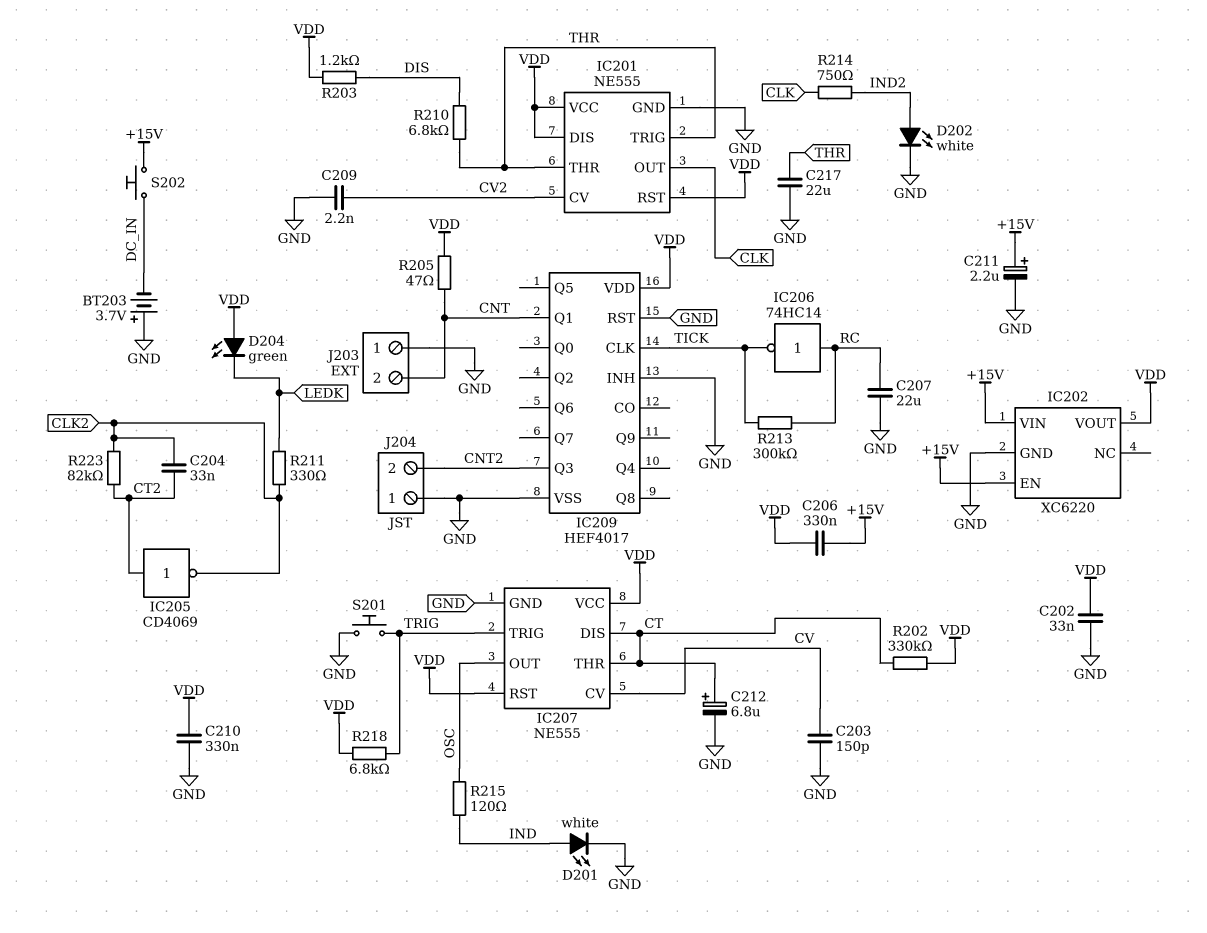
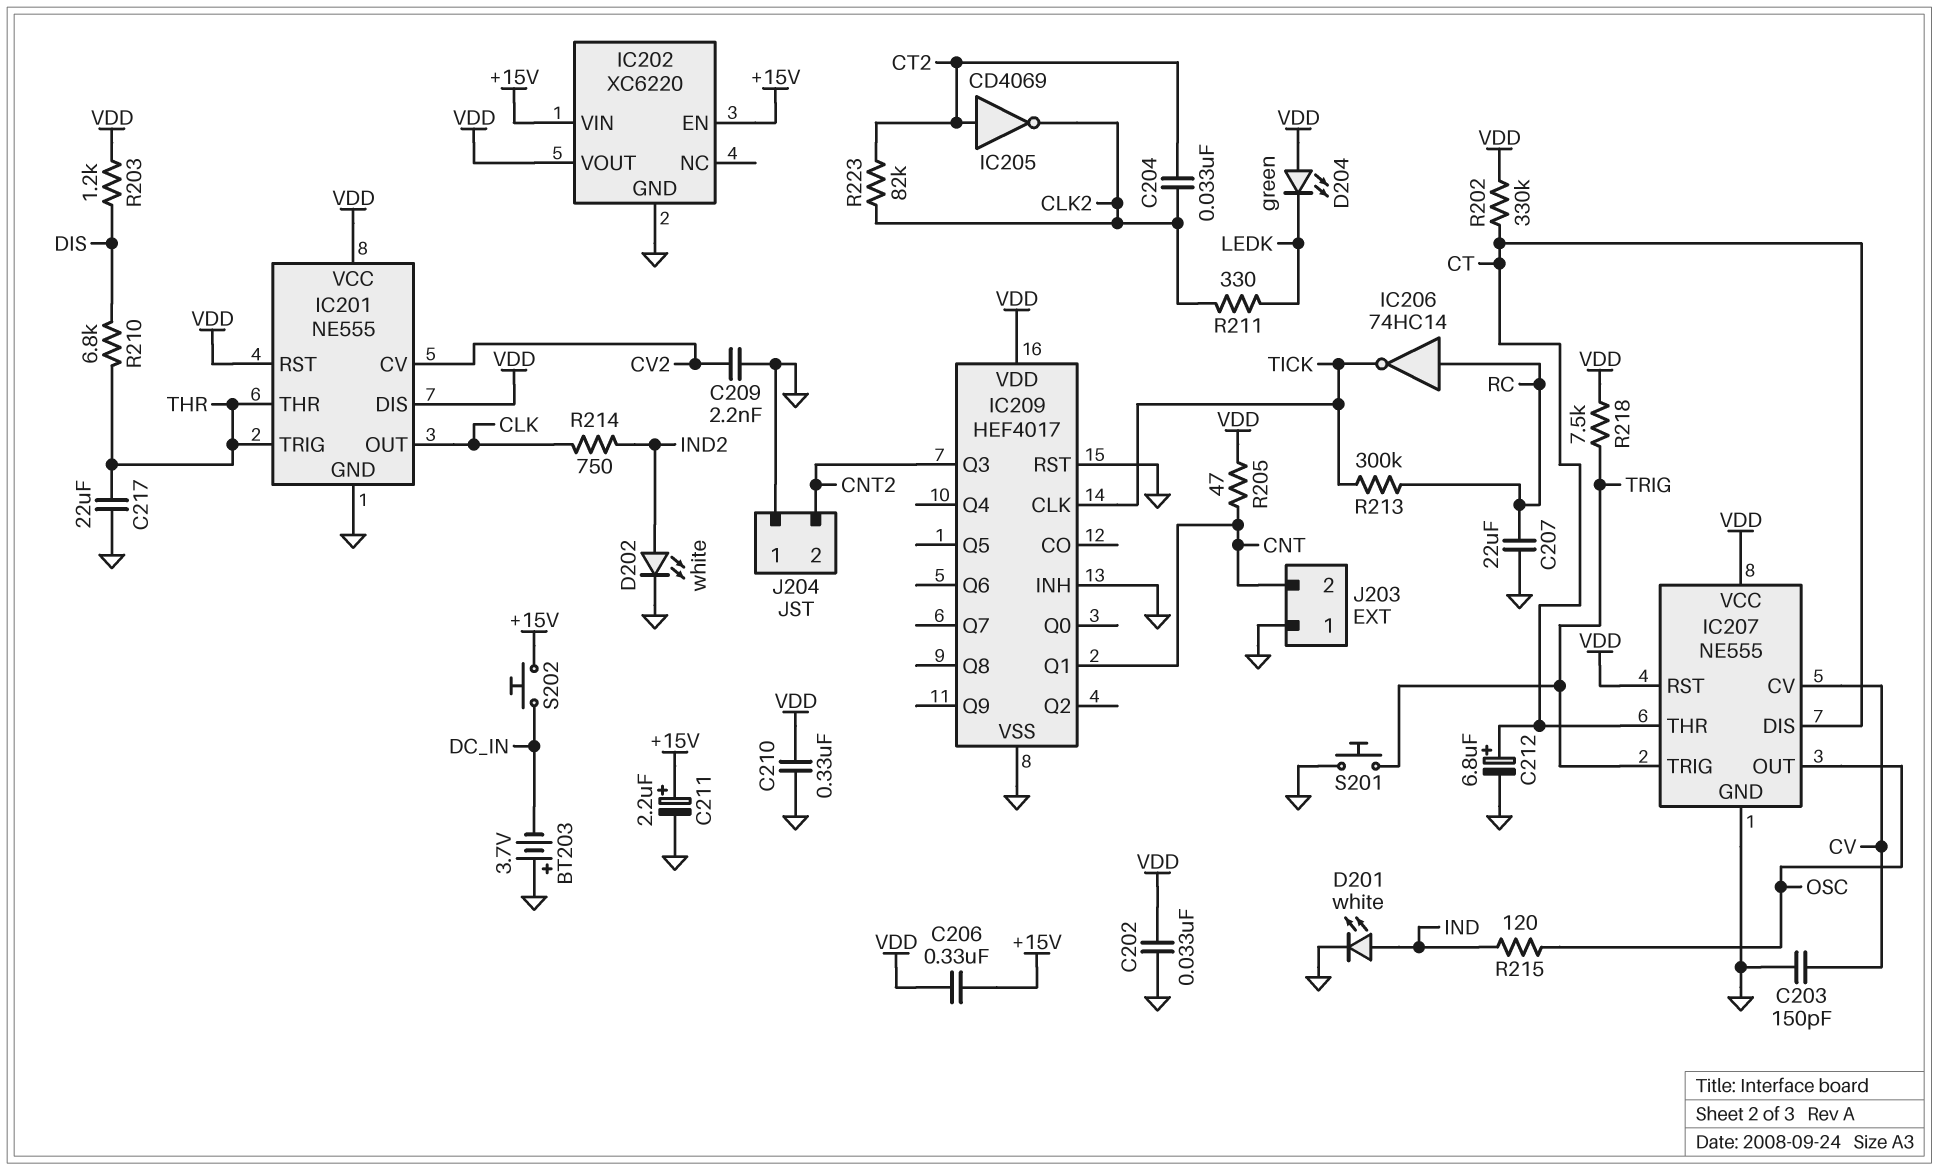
R218: 6.8k (TRIG, VDD) -> 7.5k (TRIG, VDD)

